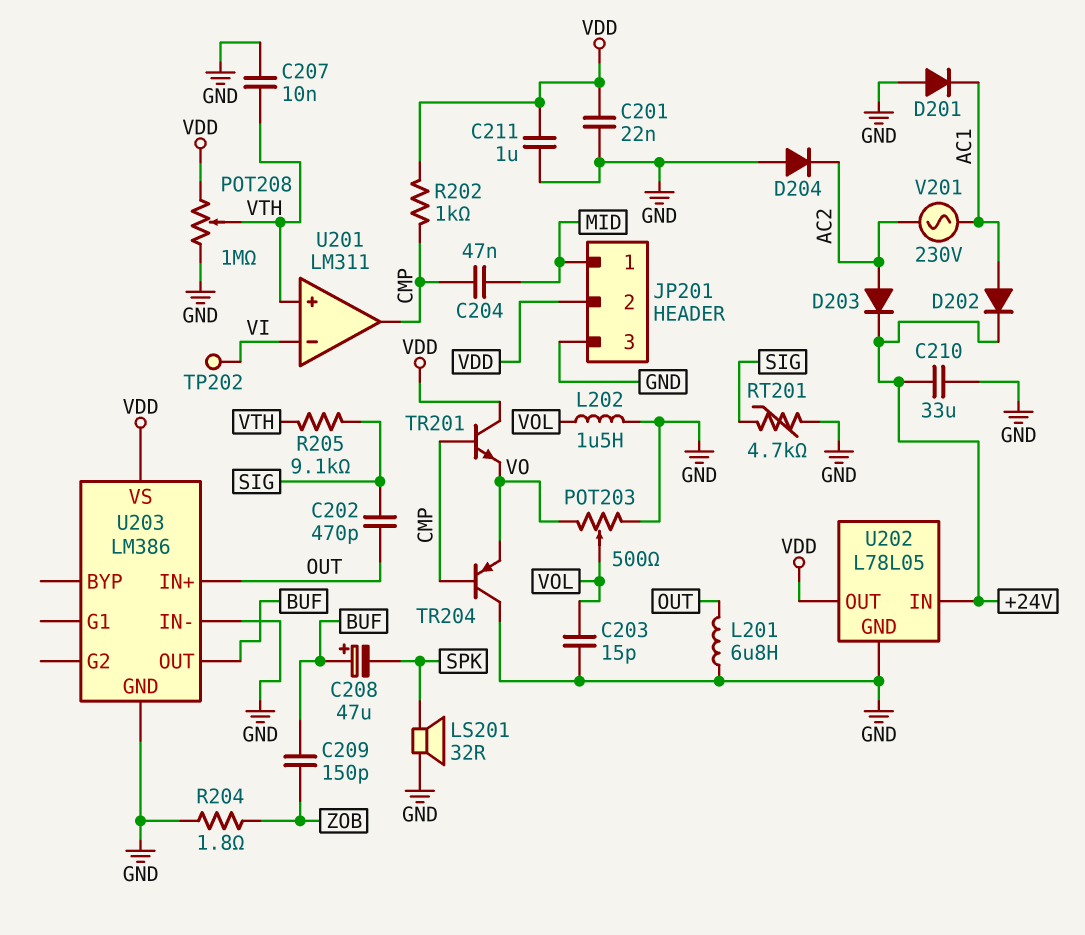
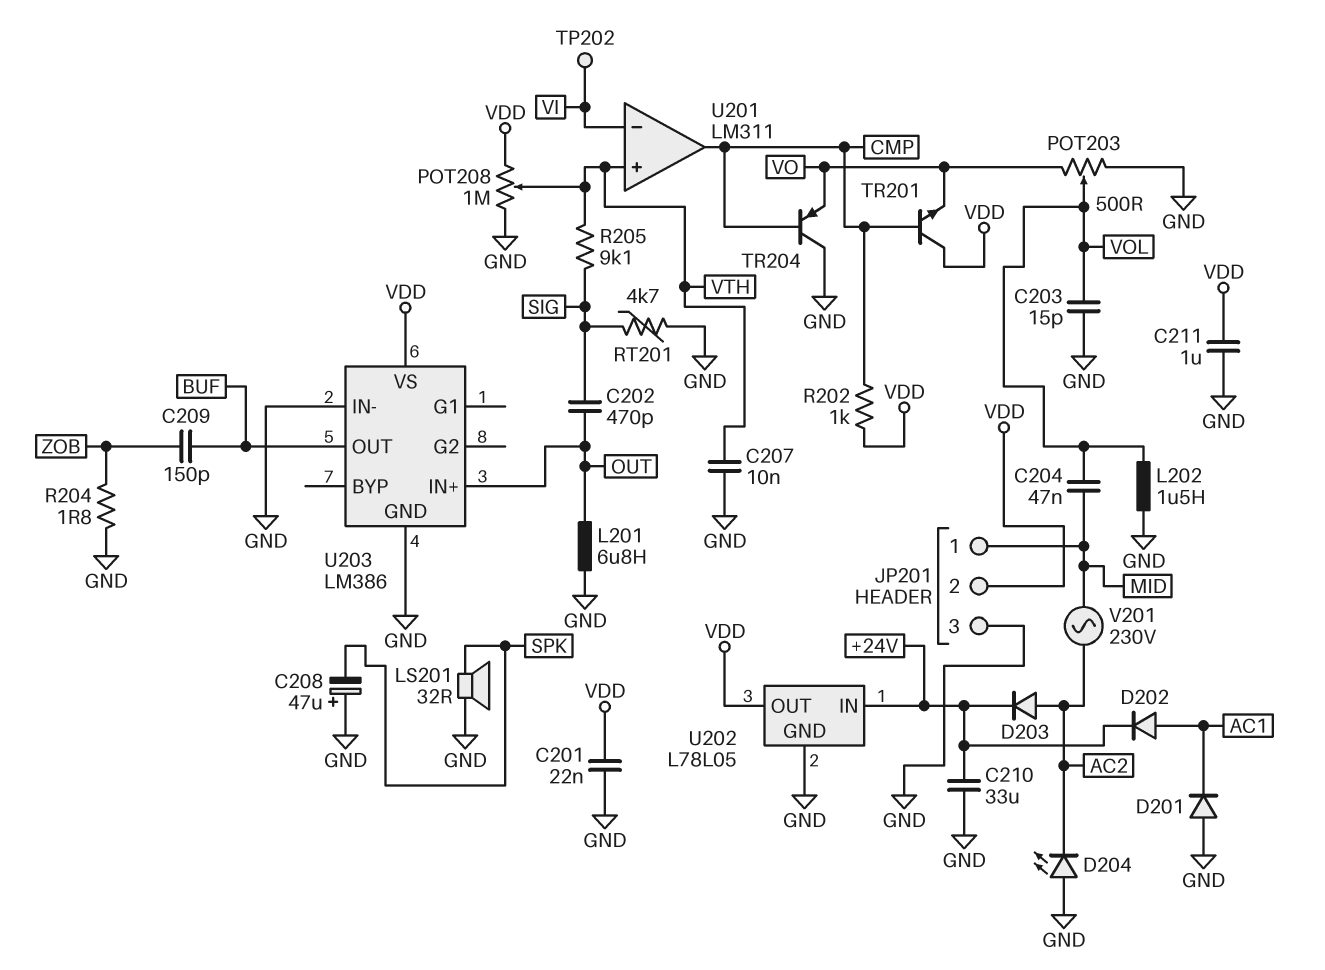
C204: 47nF (CMP, MID) -> 47nF (MID, VOL)
C208: 47uF (plus BUF, minus SPK) -> 47uF (plus GND, minus SPK)
D204: diode (A GND, K AC2) -> LED (A GND, K AC2)
V201: AC 230V (AC1, AC2) -> AC 230V (AC2, MID)

